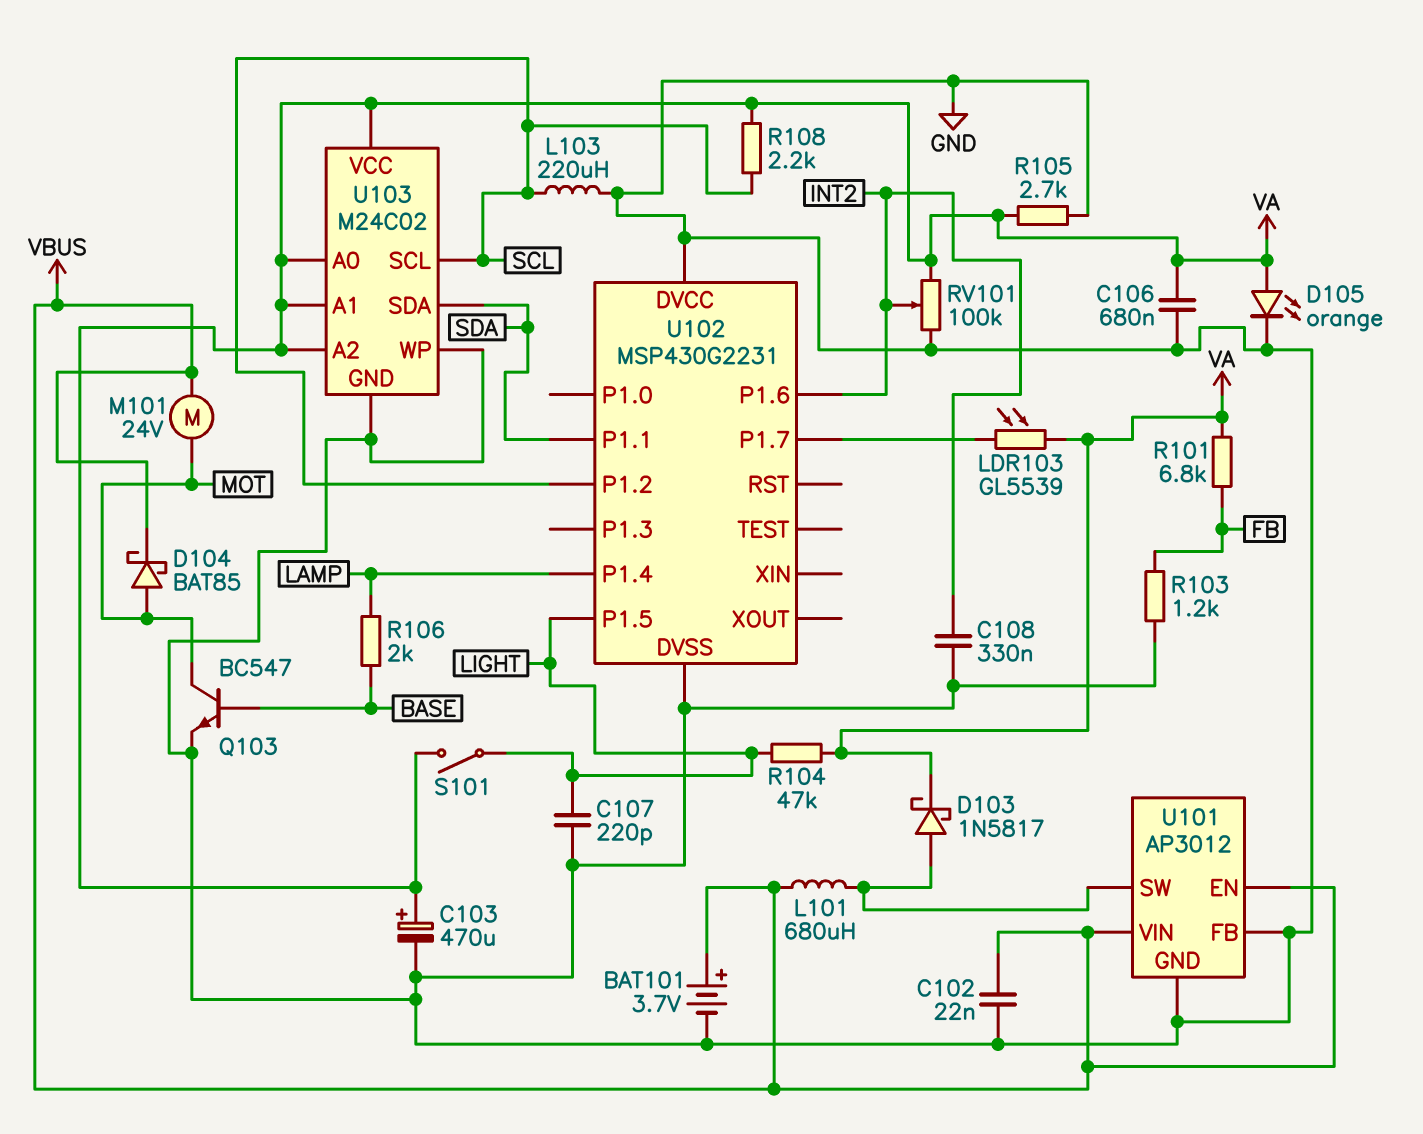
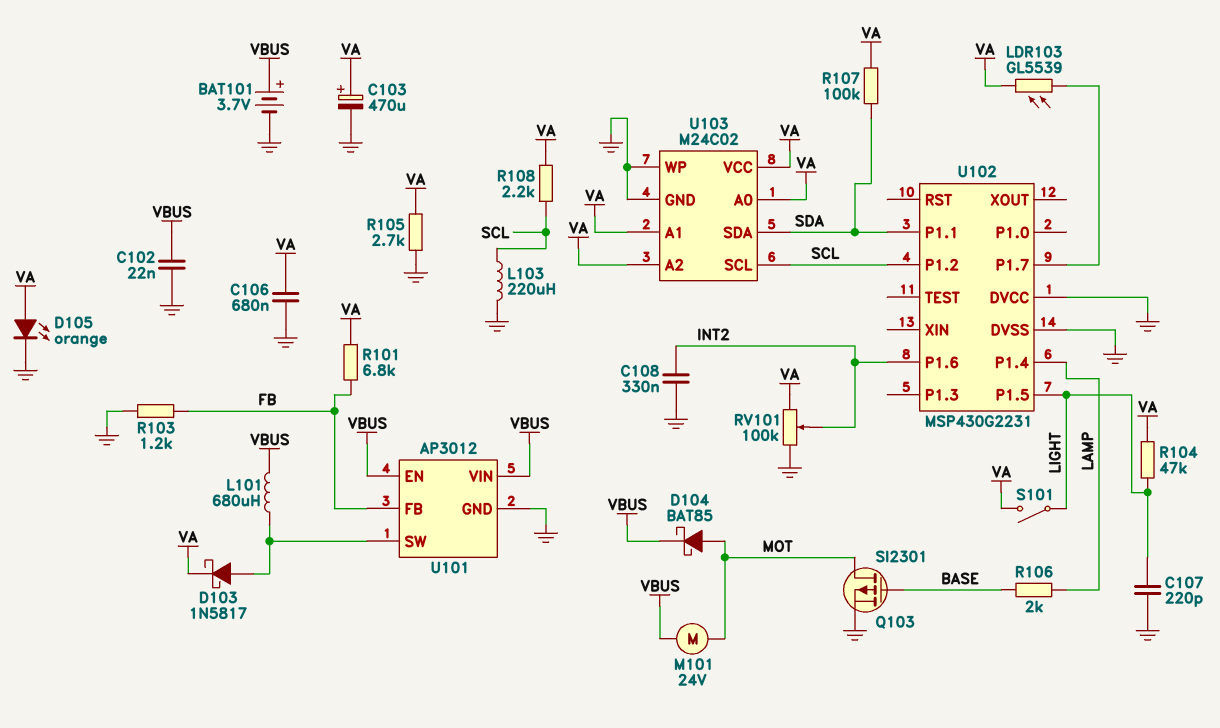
Q103: NPN BC547 (B BASE, C MOT, E GND) -> PMOS SI2301 (G BASE, D MOT, S GND)
R107: none -> 100k (SDA, VA)
U101 pin FB: GND -> FB

